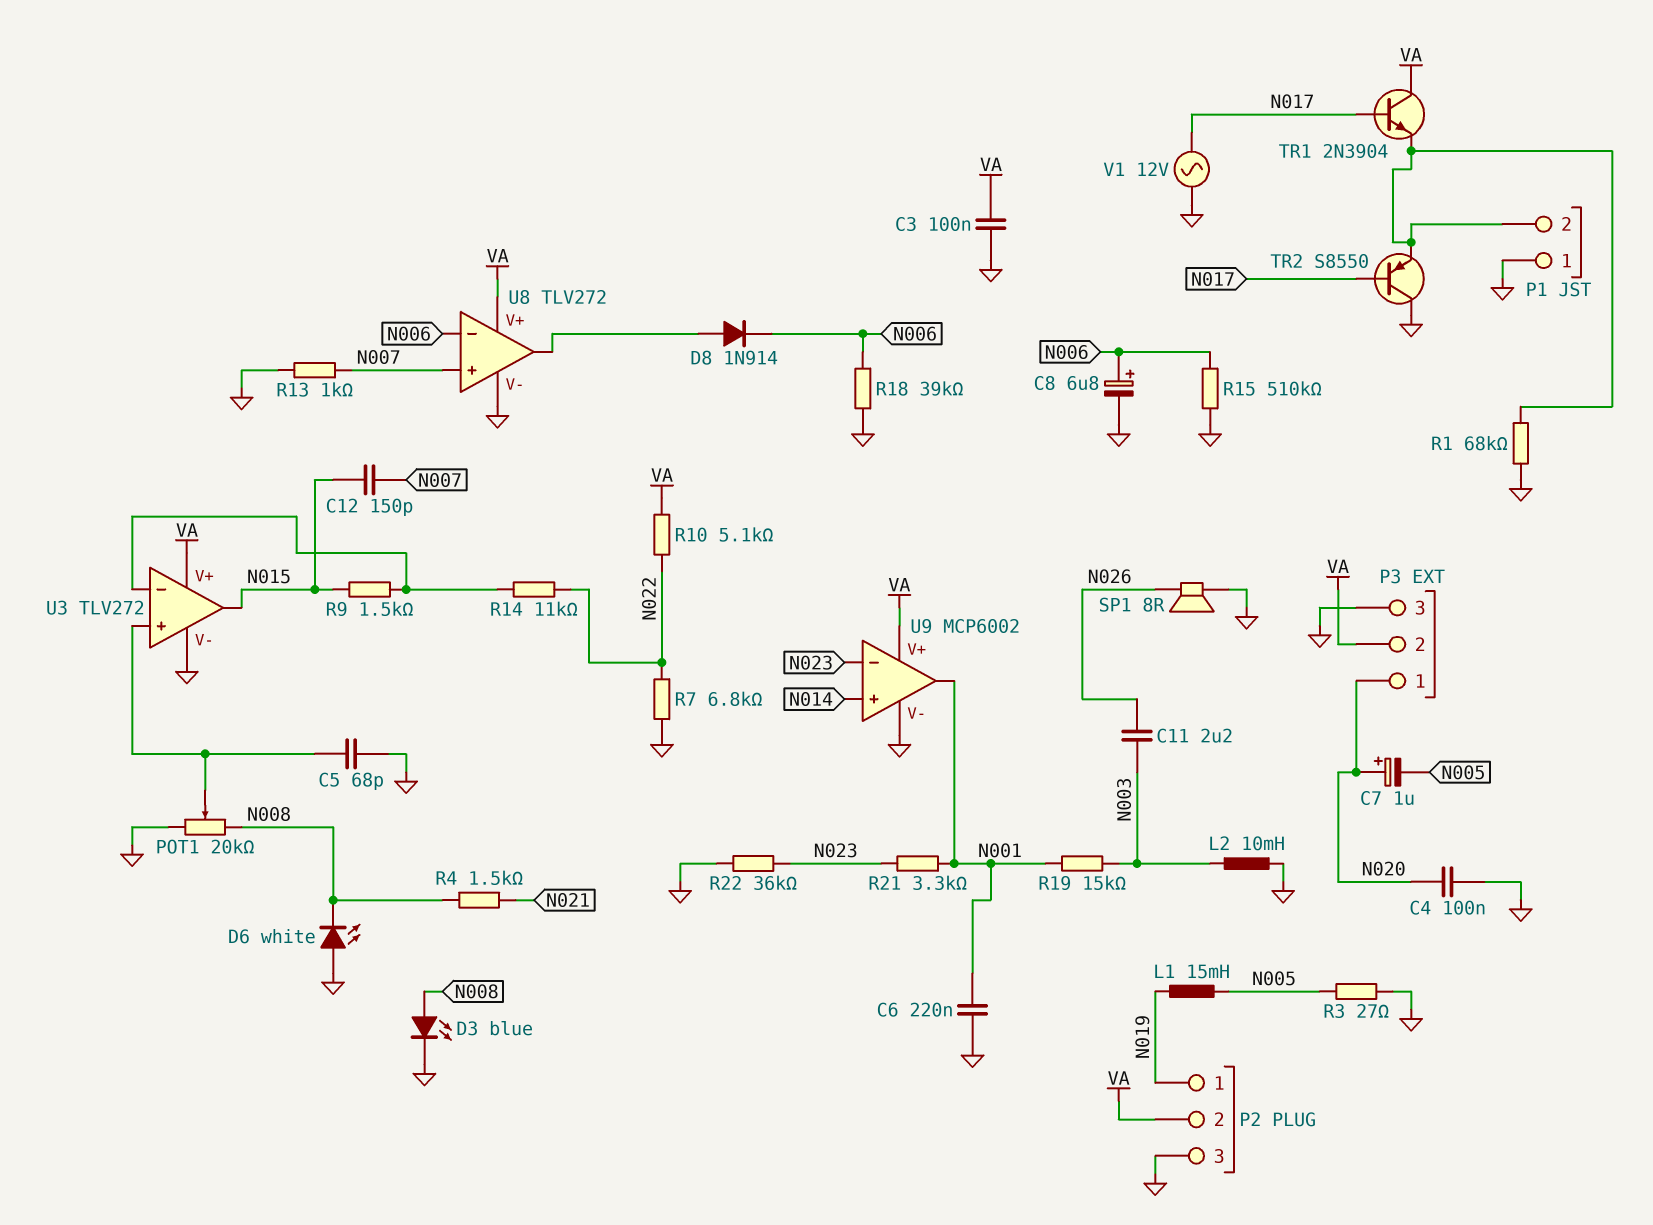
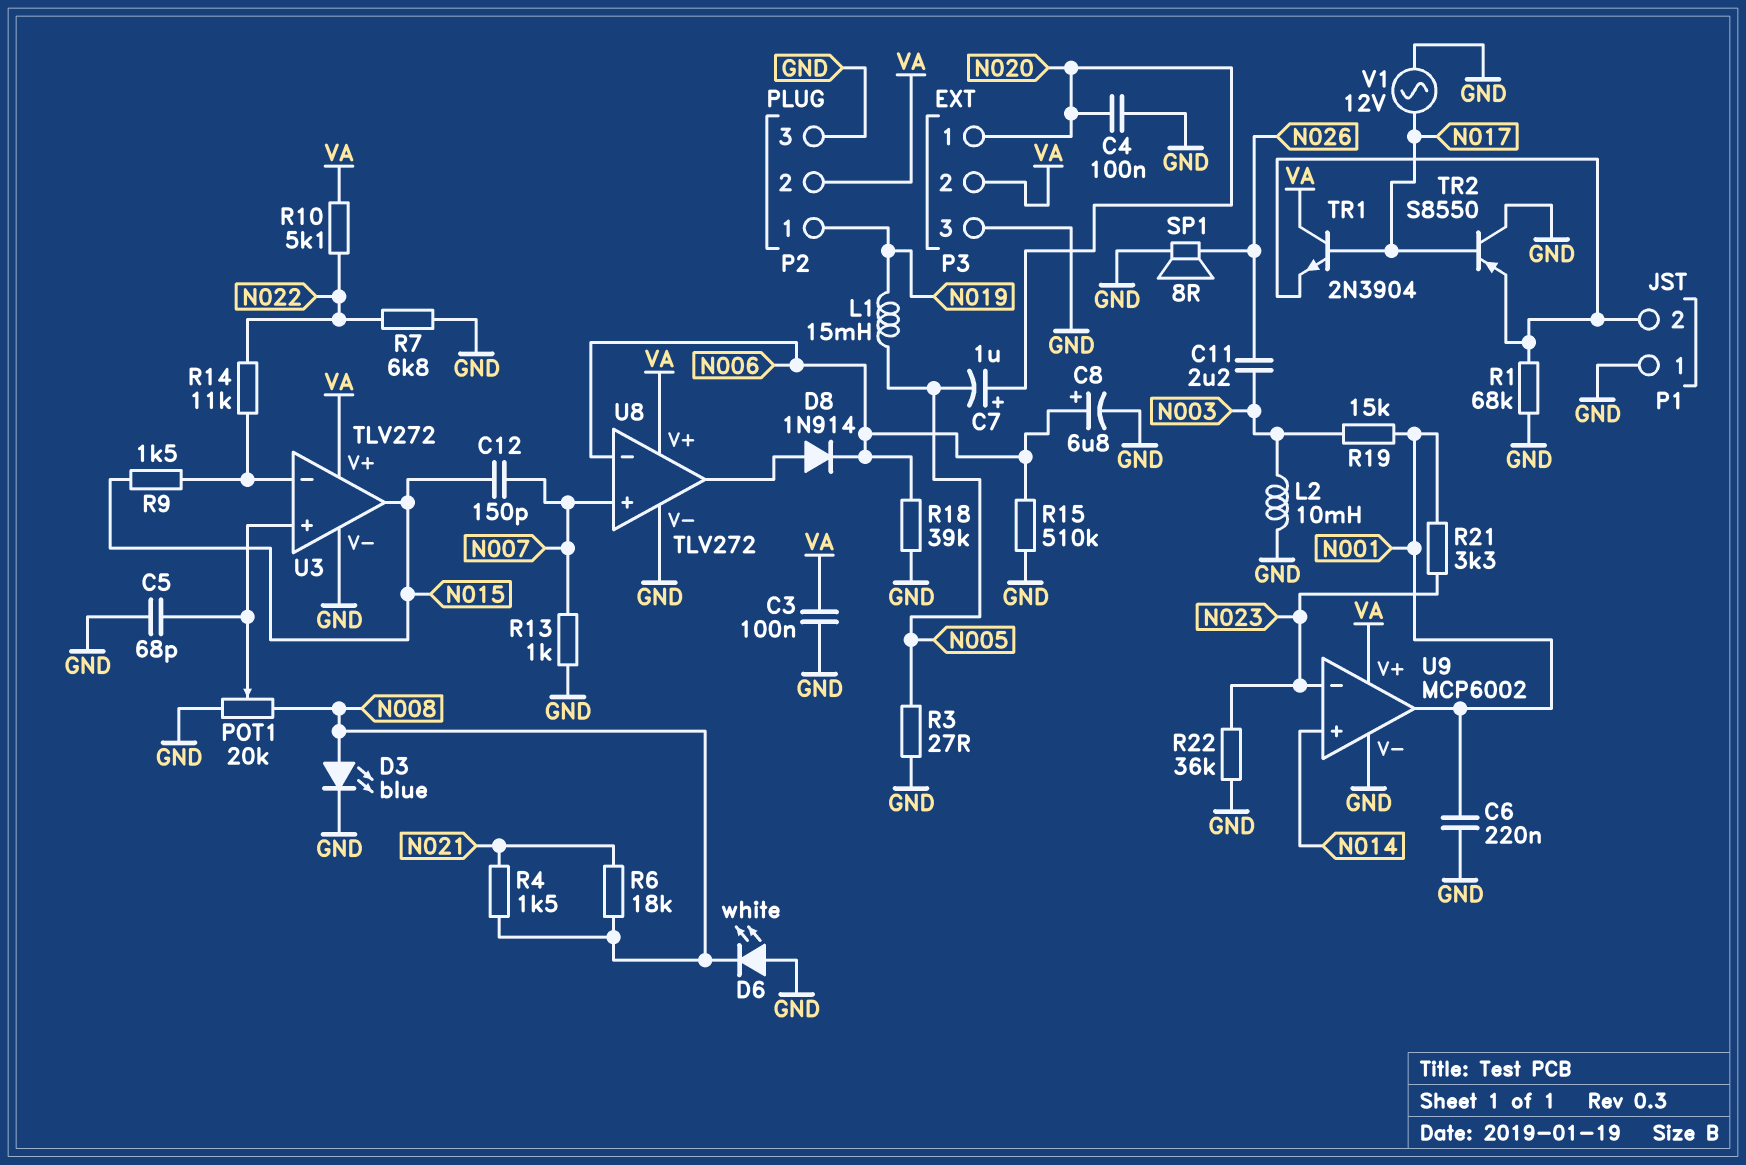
R6: none -> 18k (N008, N021)

